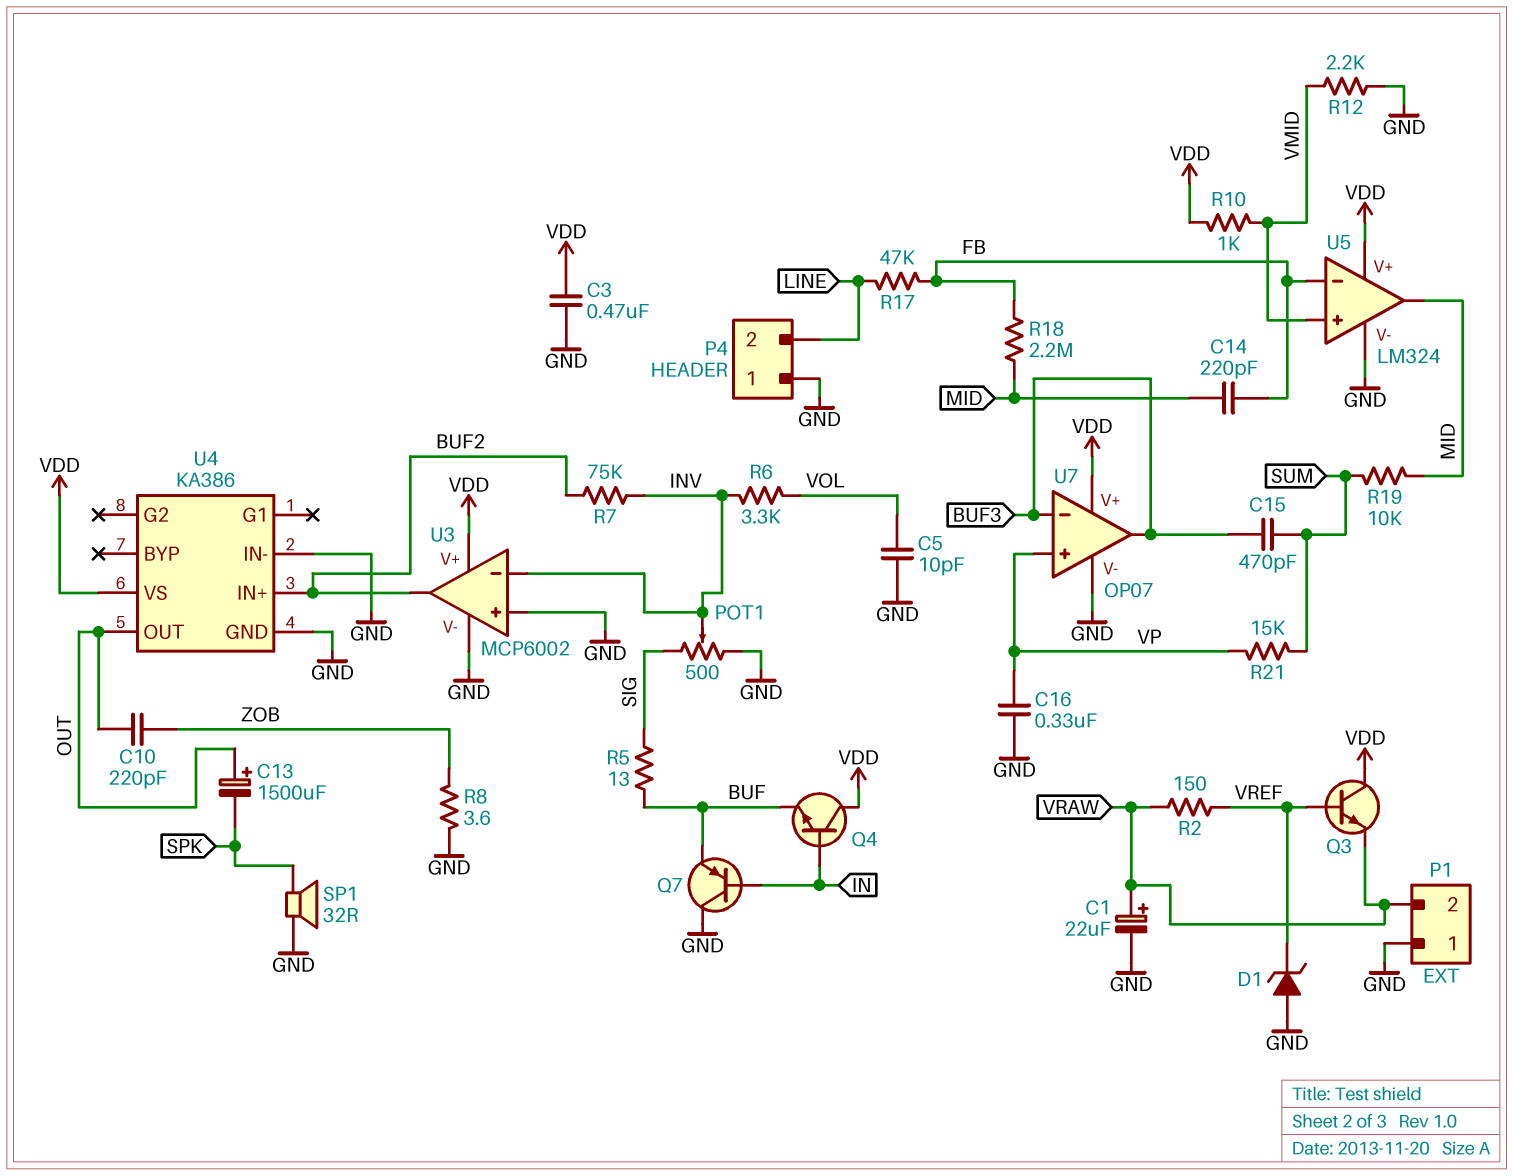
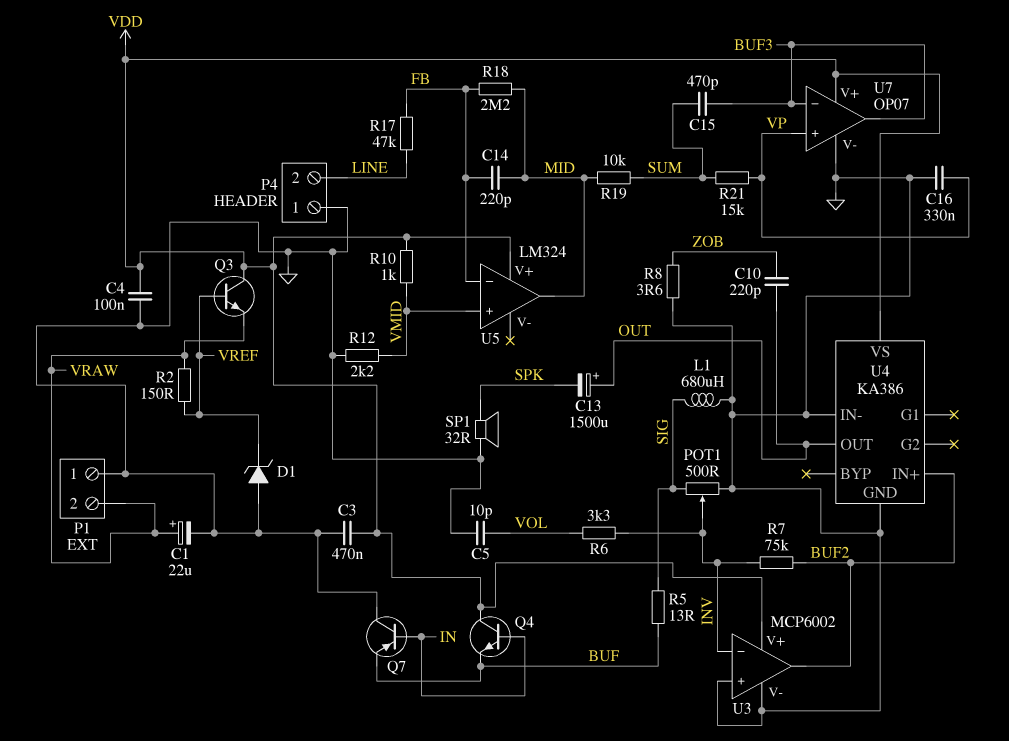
C4: none -> 100nF (GND, VDD)
L1: none -> 680uH (GND, SIG)
U5 pin V-: GND -> none

